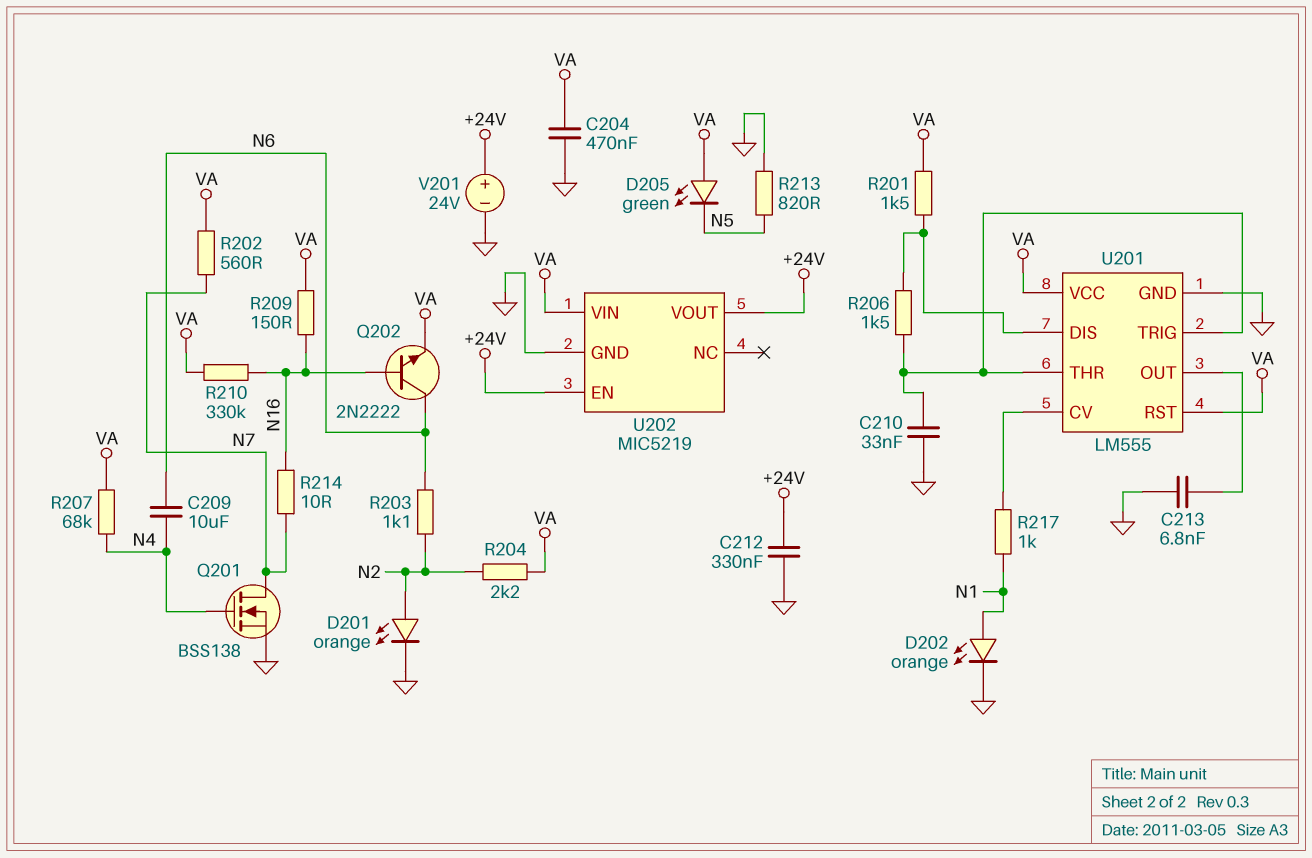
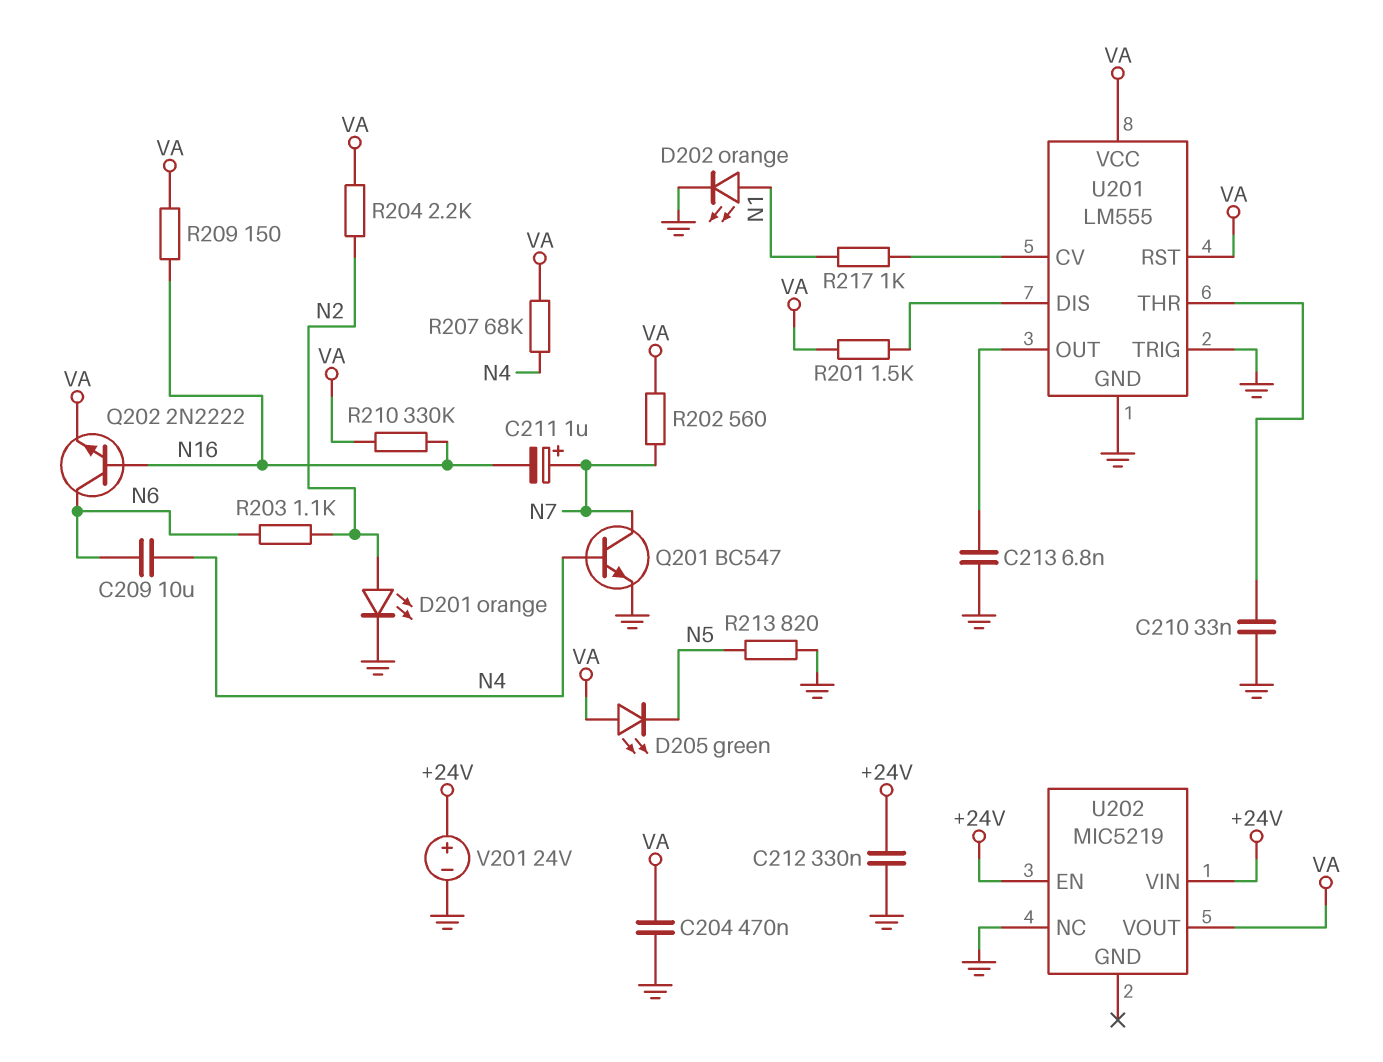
C211: none -> 1uF (plus N7, minus N16)
Q201: NMOS BSS138 (G N4, D N7, S GND) -> NPN BC547 (B N4, C N7, E GND)
R206: 1.5k (U201/DIS, U201/THR) -> none
R214: 10 (N7, N16) -> none
U201 pin TRIG: U201/THR -> GND
U202 pin GND: GND -> none
U202 pin NC: none -> GND
U202 pin VIN: VA -> +24V
U202 pin VOUT: +24V -> VA

